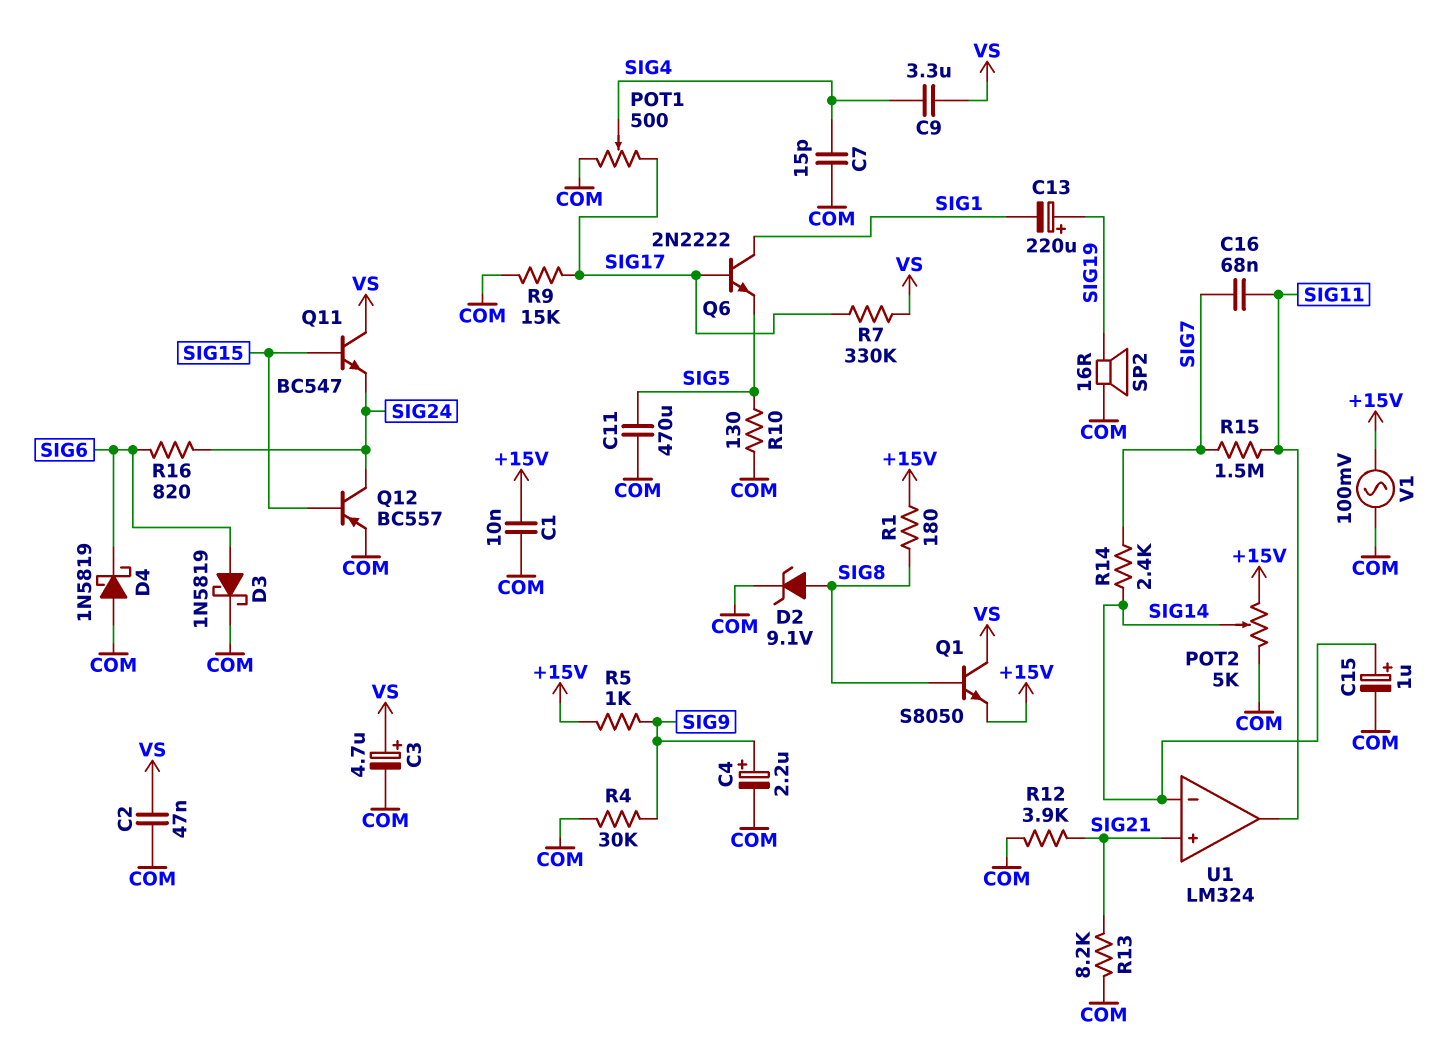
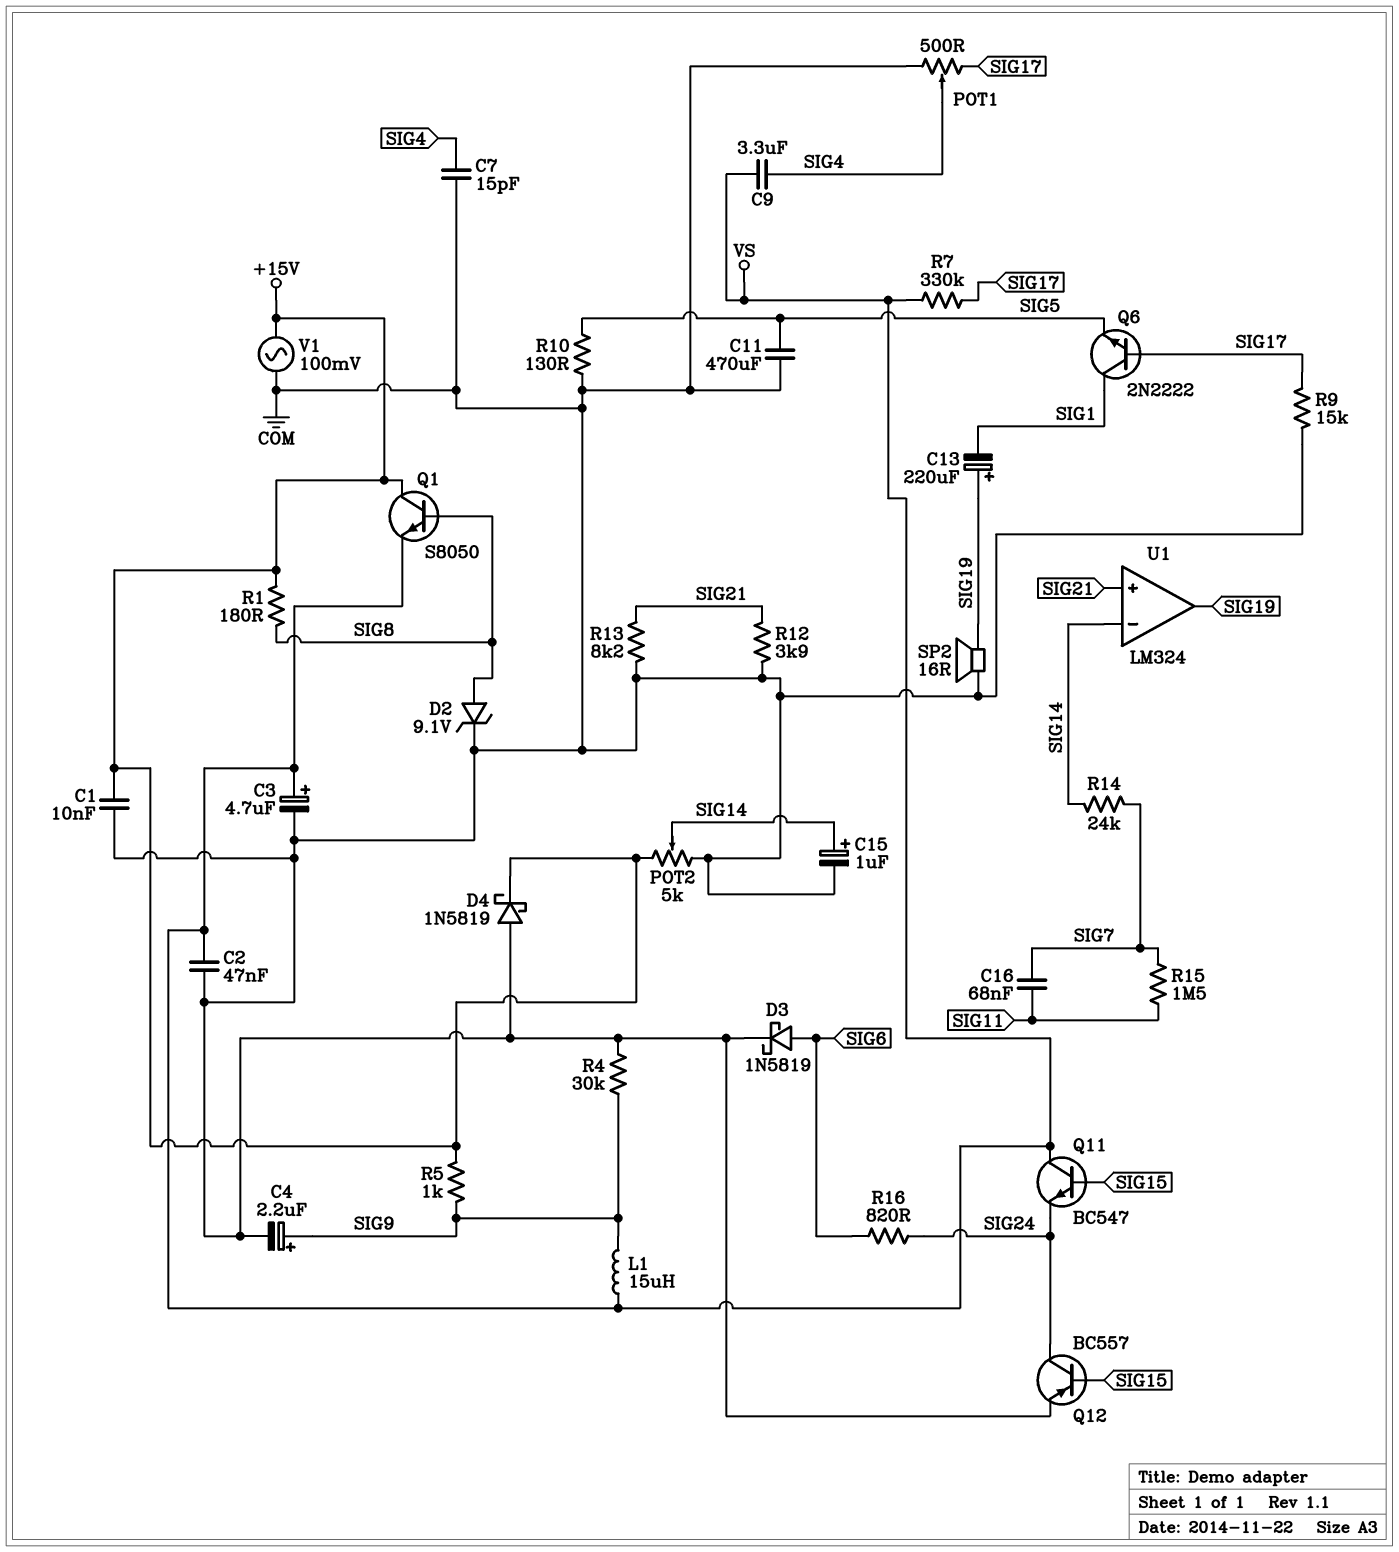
D4: schottky 1N5819 (A COM, K SIG6) -> schottky 1N5819 (A COM, K +15V)
L1: none -> 15uH (SIG9, VS)
Q1: NPN S8050 (B SIG8, C VS, E +15V) -> NPN S8050 (B SIG8, C +15V, E VS)
R14: 2.4k (SIG7, SIG14) -> 24k (SIG7, SIG14)
U1 pin out: SIG11 -> SIG19

